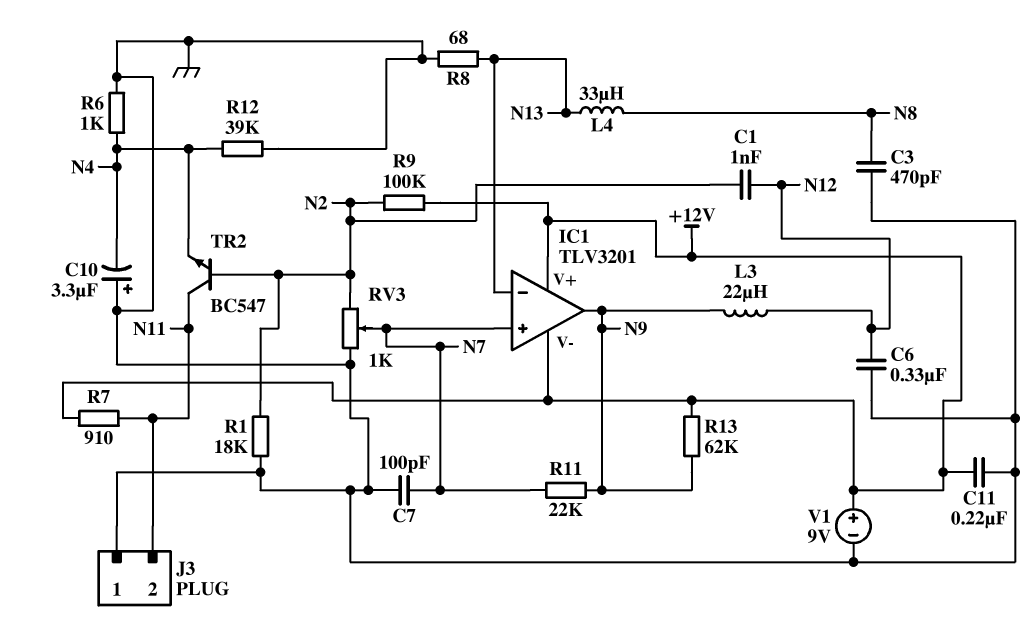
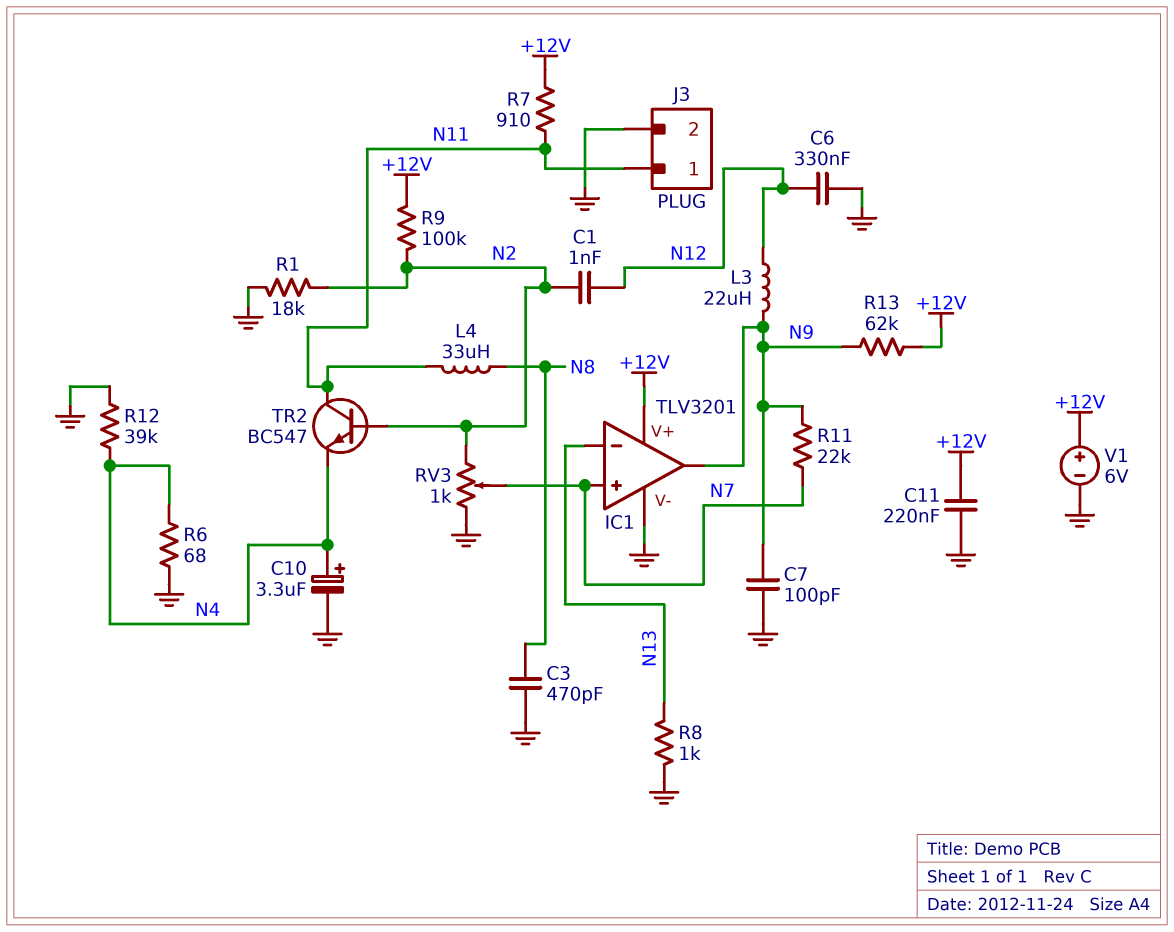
C7: 100pF (GND, N7) -> 100pF (GND, N9)
C10: 3.3uF (plus GND, minus N4) -> 3.3uF (plus N4, minus GND)
IC1 pin V-: +12V -> GND
J3 pin 1: GND -> N11
J3 pin 2: N11 -> GND
L4: 33uH (N8, N13) -> 33uH (N8, N11)
R6: 1k (GND, N4) -> 68 (GND, N4)
R8: 68 (GND, N13) -> 1k (GND, N13)
V1: 9V (plus +12V, minus GND) -> 6V (plus +12V, minus GND)

